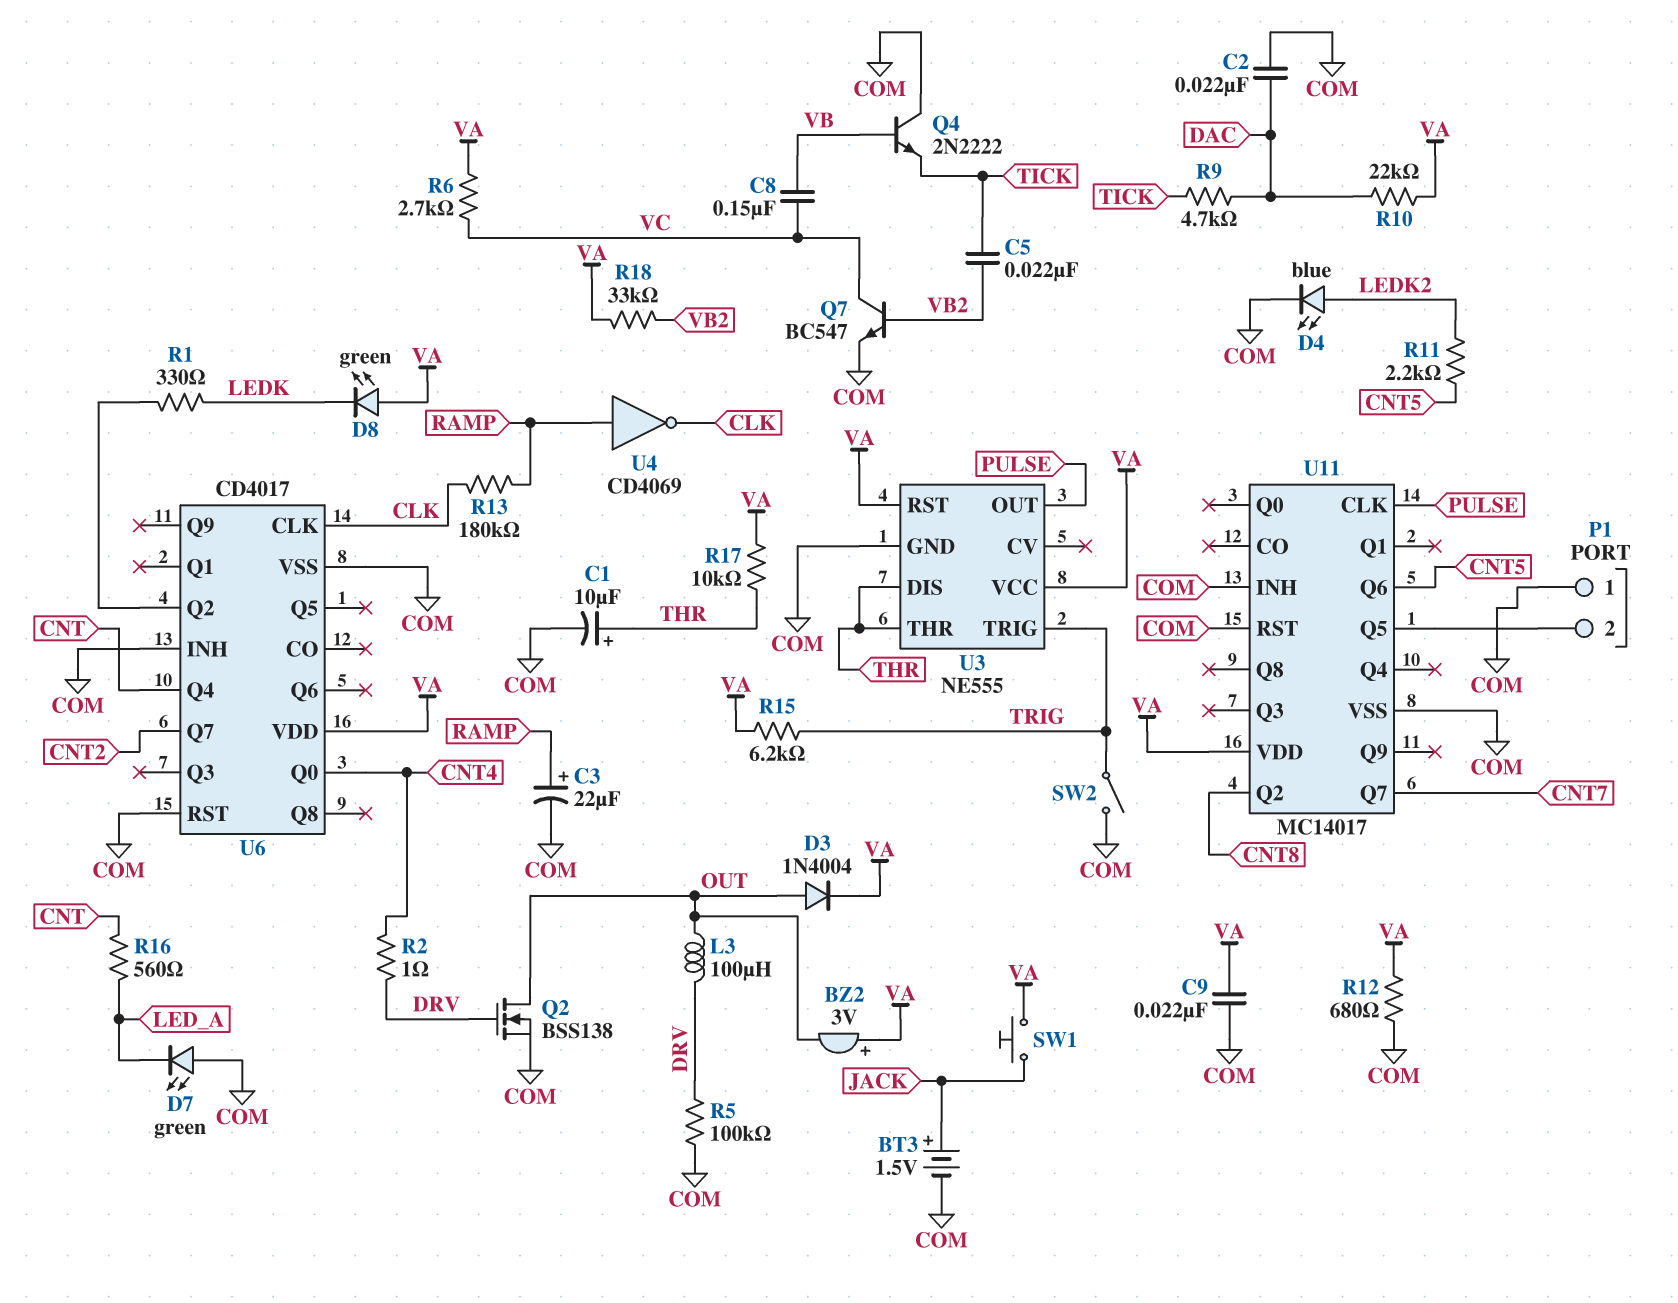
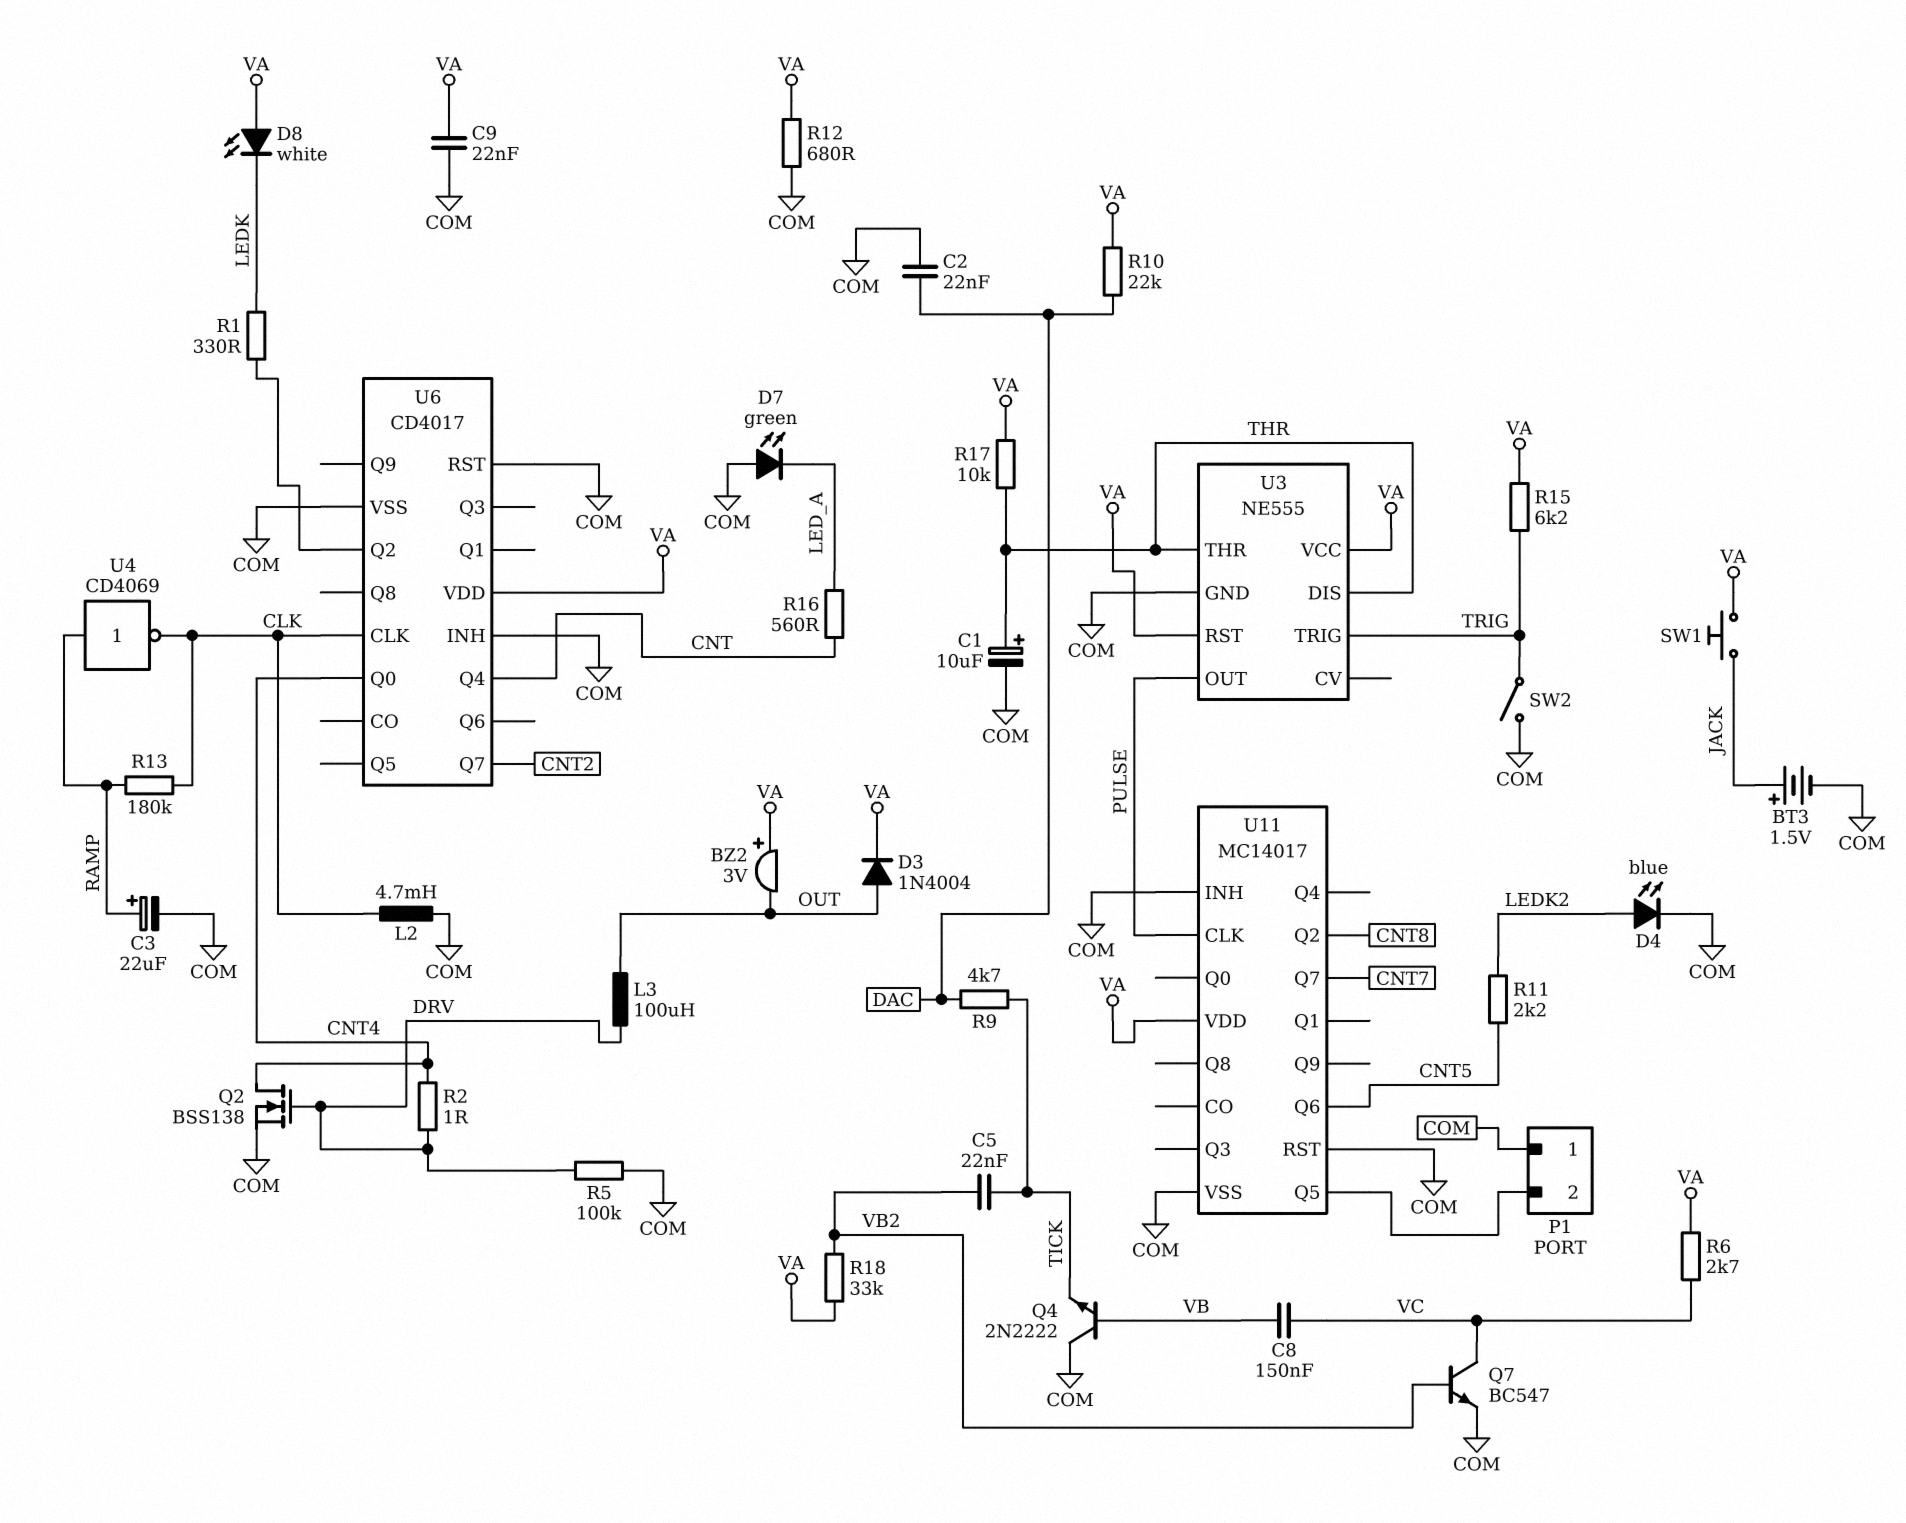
D8: LED green (A VA, K LEDK) -> LED white (A VA, K LEDK)
L2: none -> 4.7mH (CLK, COM)
Q2: NMOS BSS138 (G DRV, D OUT, S COM) -> NMOS BSS138 (G DRV, D CNT4, S COM)

